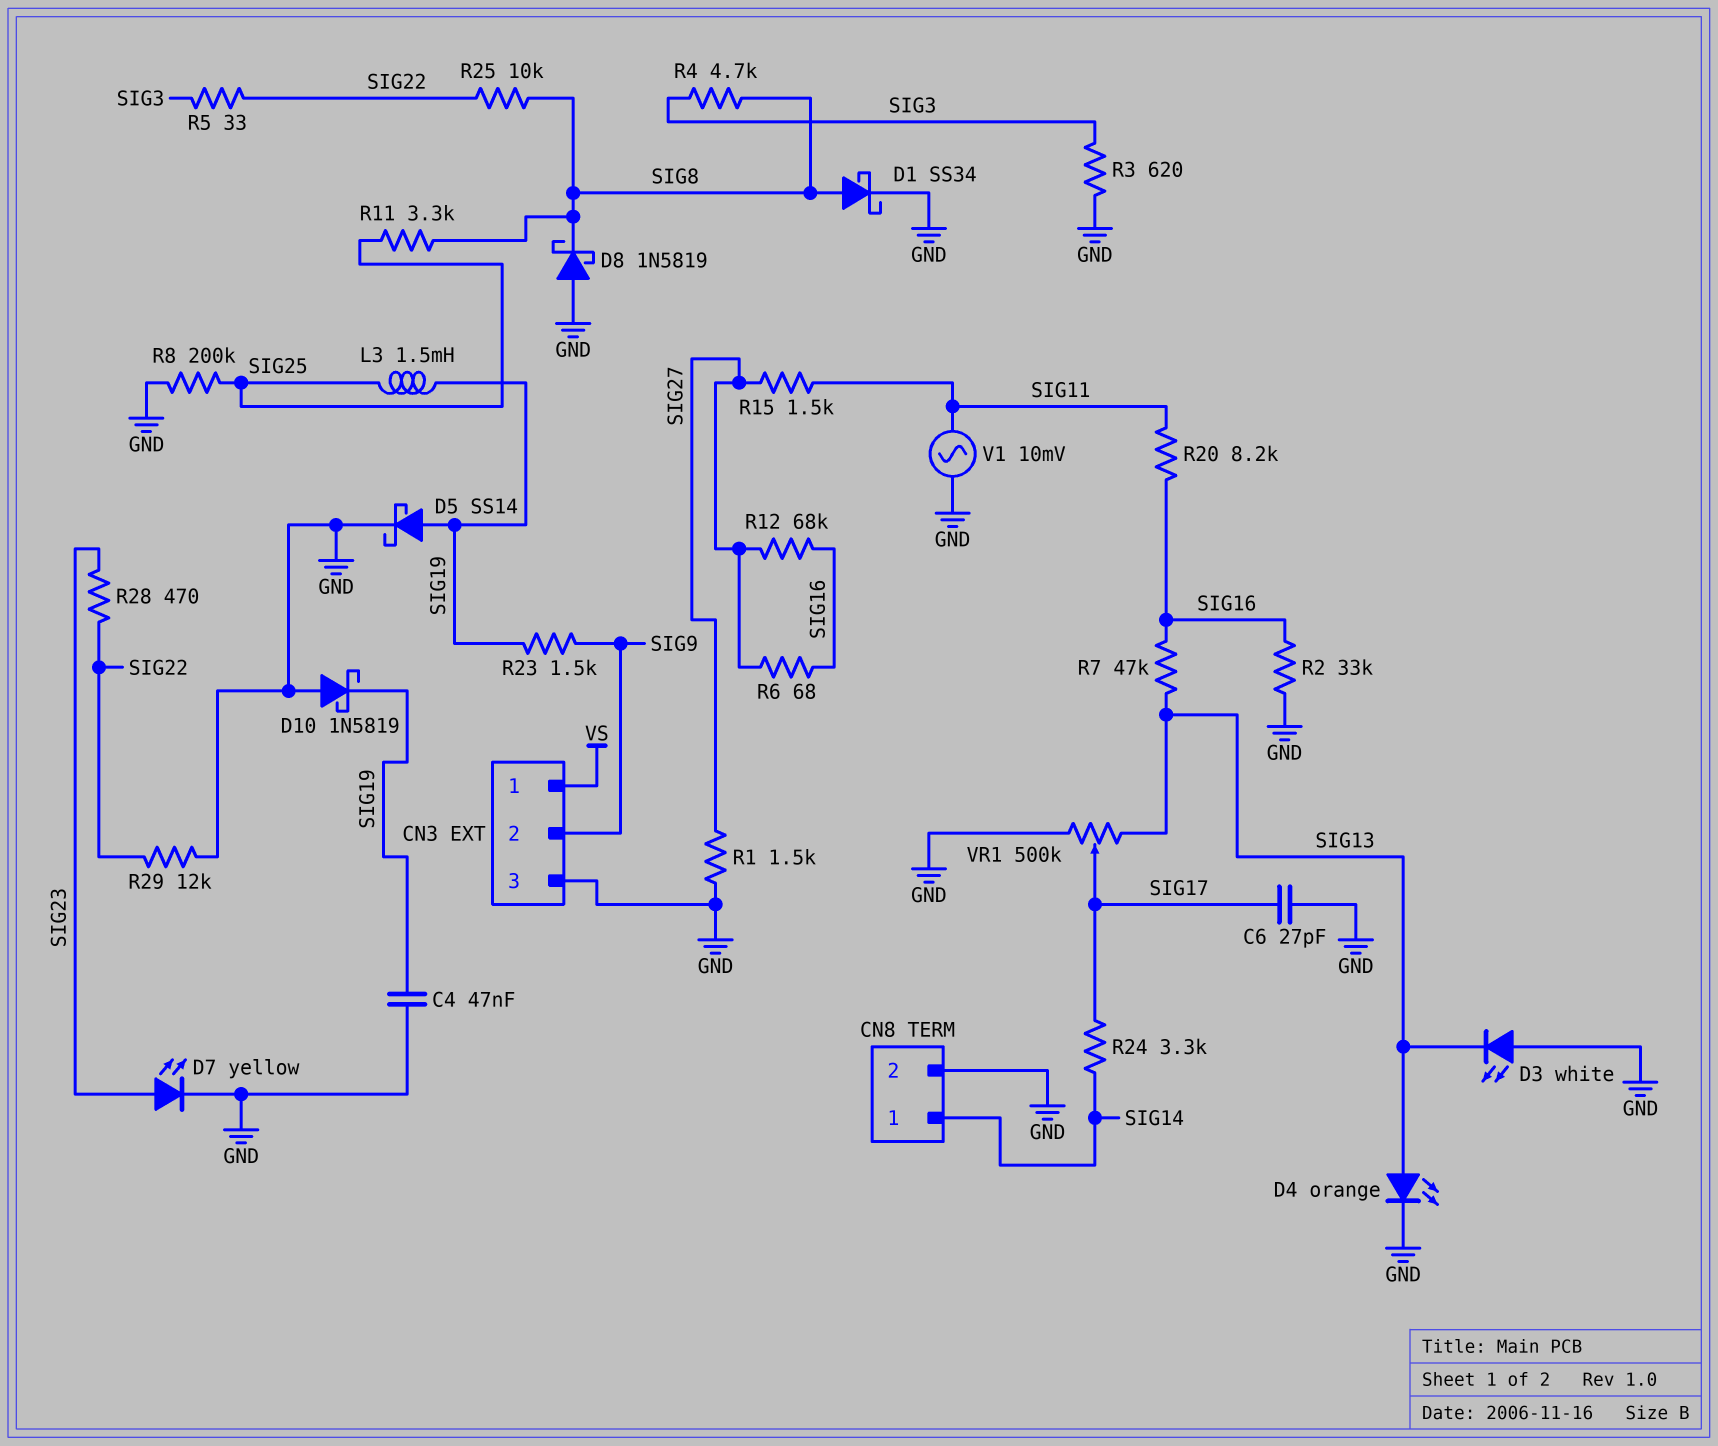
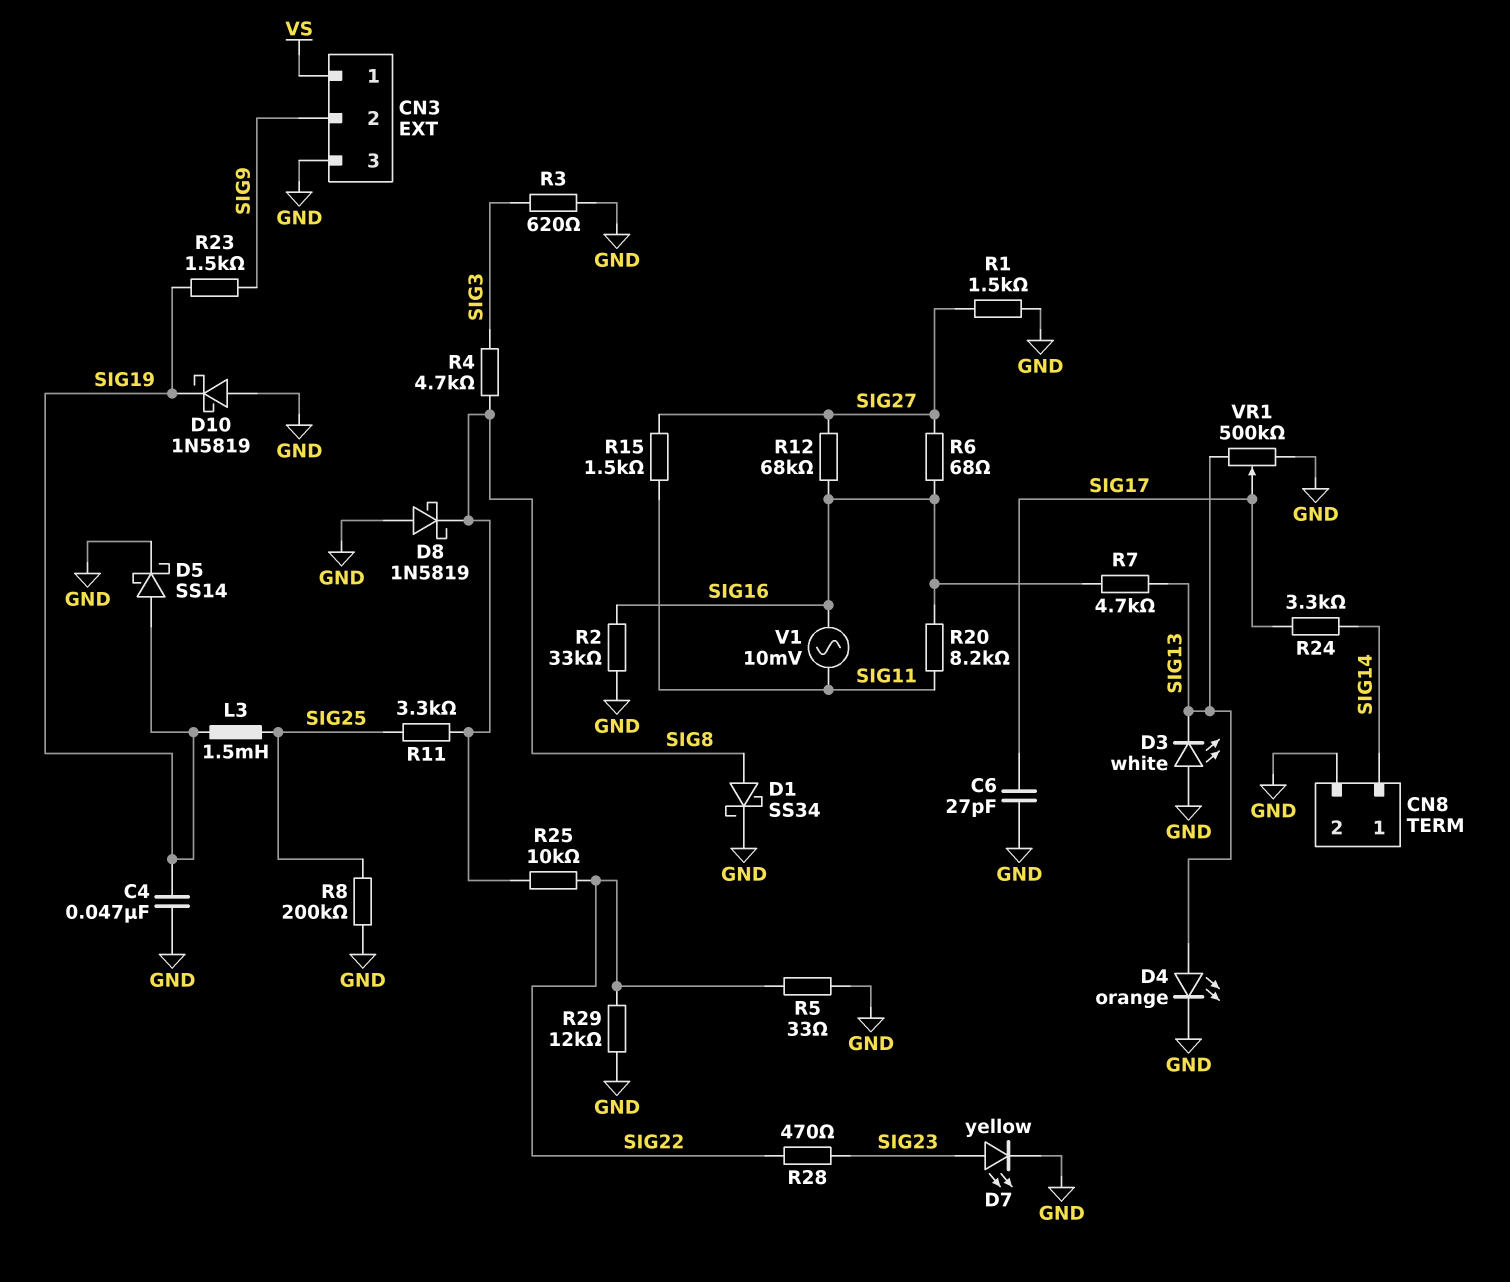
R5: 33 (SIG3, SIG22) -> 33 (GND, SIG22)
R7: 47k (SIG13, SIG16) -> 4.7k (SIG13, SIG16)
V1: AC 10mV (GND, SIG11) -> AC 10mV (SIG11, SIG16)

